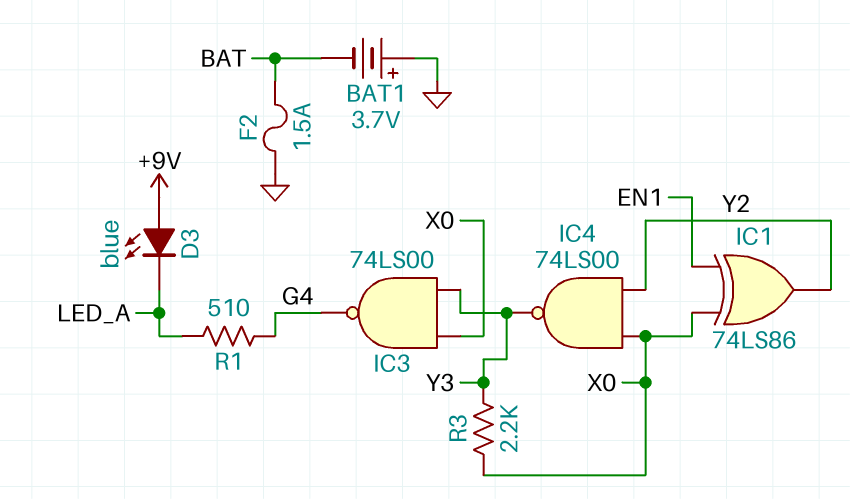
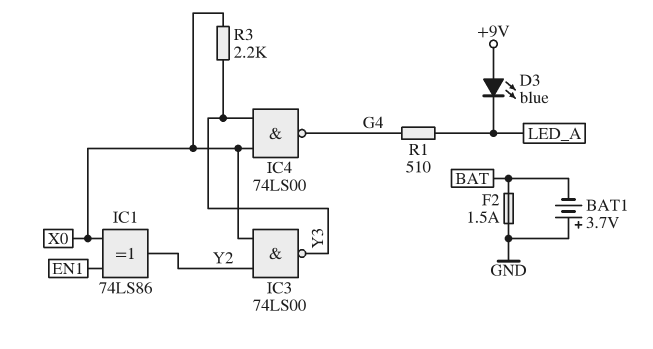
IC3: NAND 74LS00 (in X0, in Y3, out G4) -> NAND 74LS00 (in X0, in Y2, out Y3)
IC4: NAND 74LS00 (in X0, in Y2, out Y3) -> NAND 74LS00 (in X0, in Y3, out G4)

